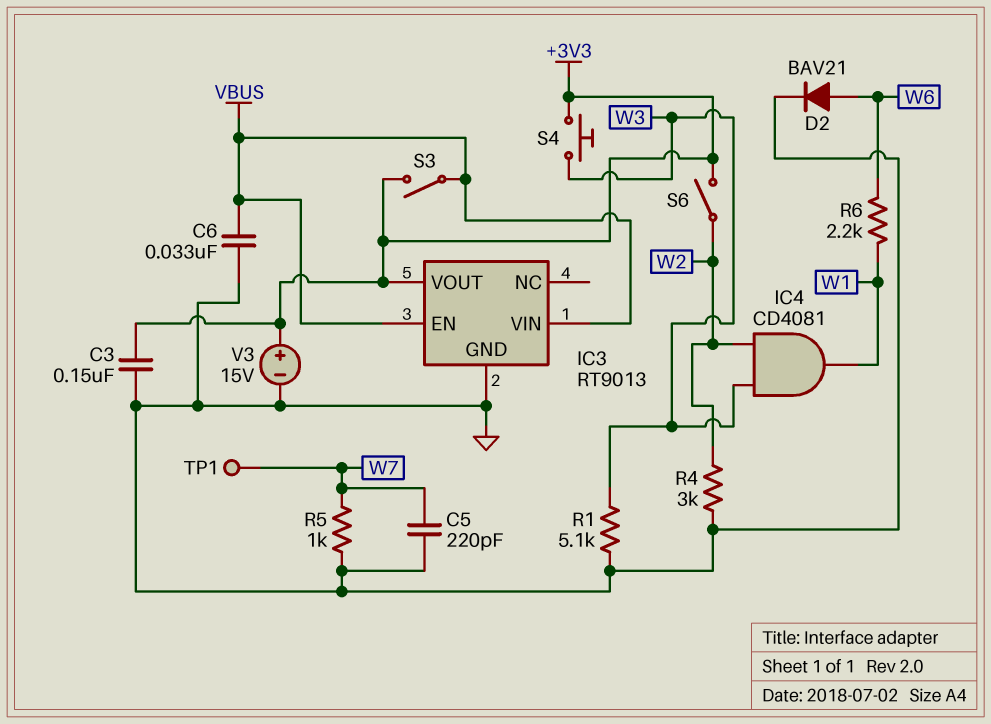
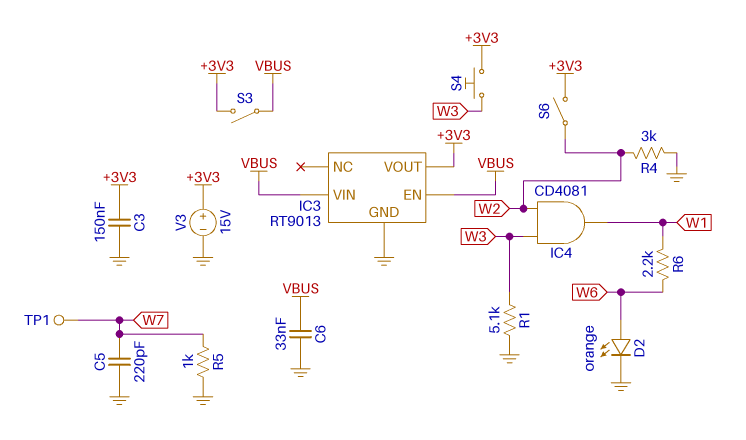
D2: diode BAV21 (A W6, K GND) -> LED orange (A W6, K GND)

